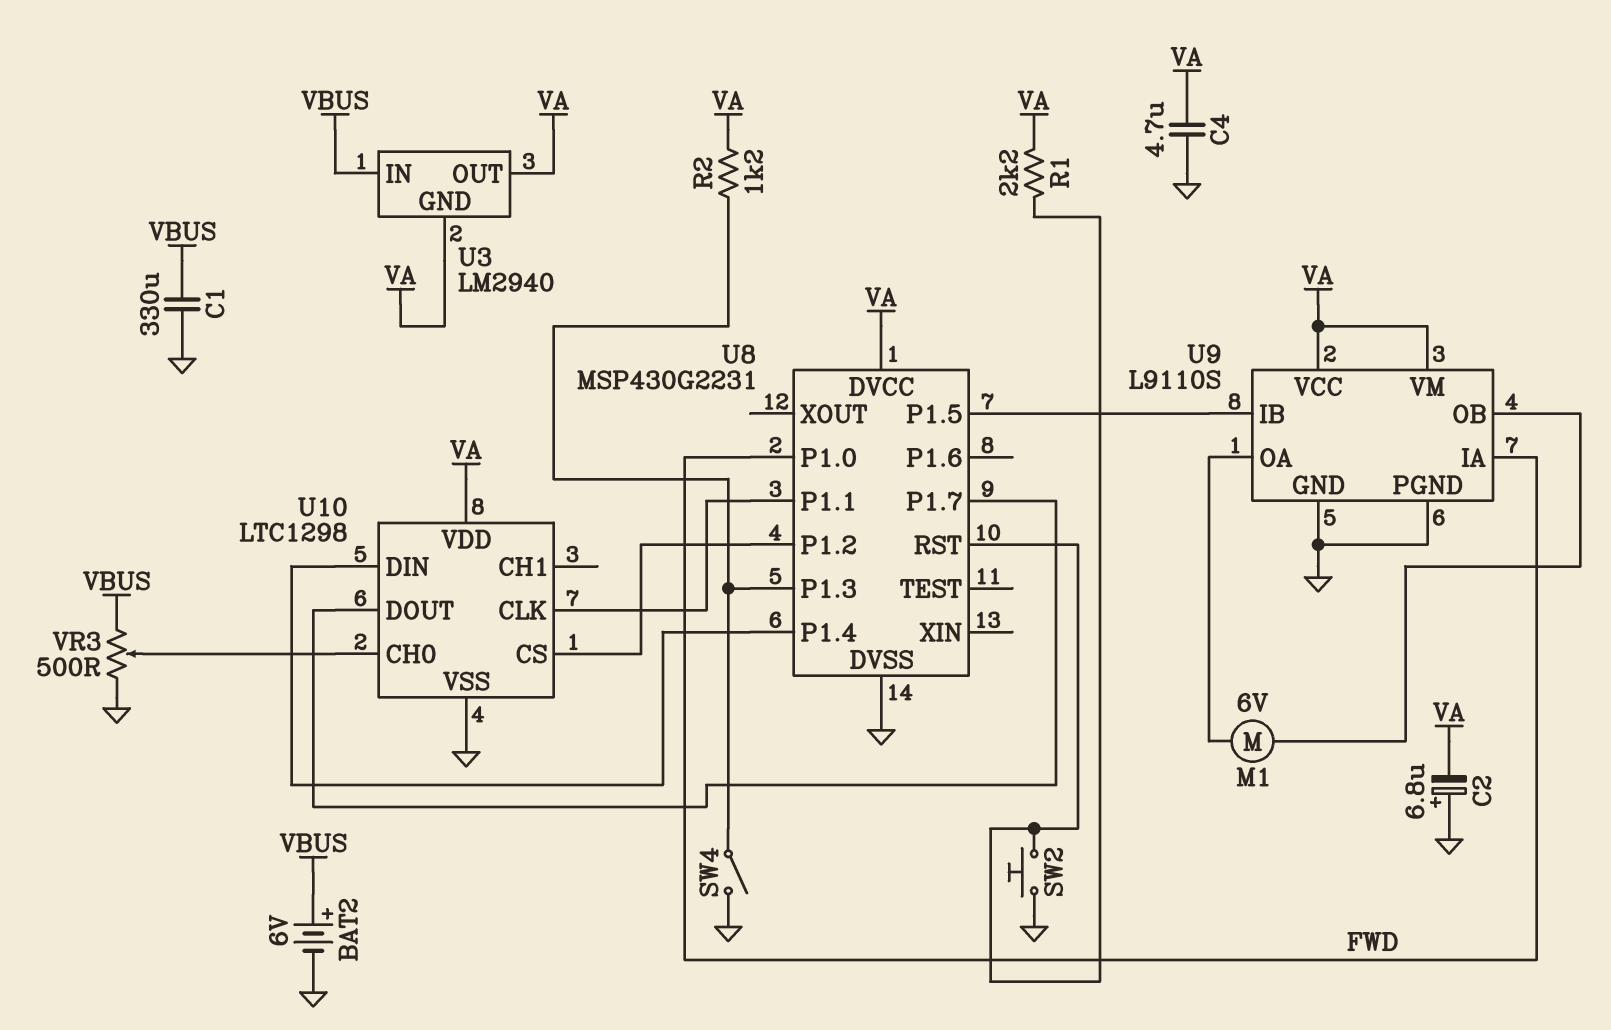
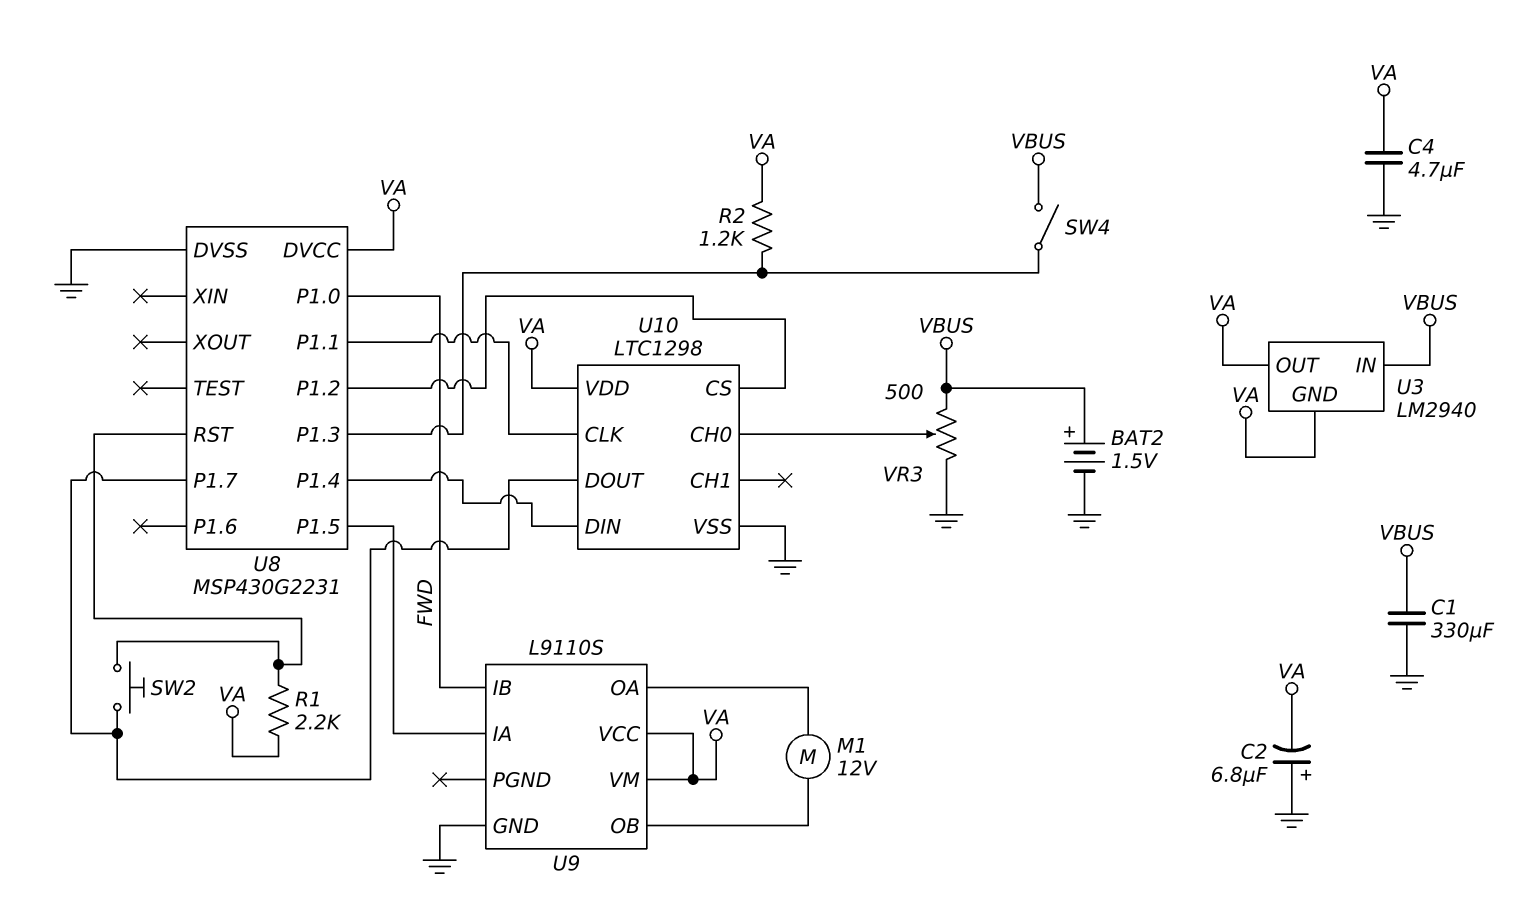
BAT2: 6V (plus VBUS, minus GND) -> 1.5V (plus VBUS, minus GND)
M1: motor 6V (U9/OA, U9/OB) -> motor 12V (U9/OA, U9/OB)
SW2: button (GND, U8/RST) -> button (U8/P1.7, U8/RST)
SW4: switch (GND, U8/P1.3) -> switch (U8/P1.3, VBUS)
U9 pin IA: FWD -> U8/P1.5
U9 pin IB: U8/P1.5 -> FWD
U9 pin PGND: GND -> none

